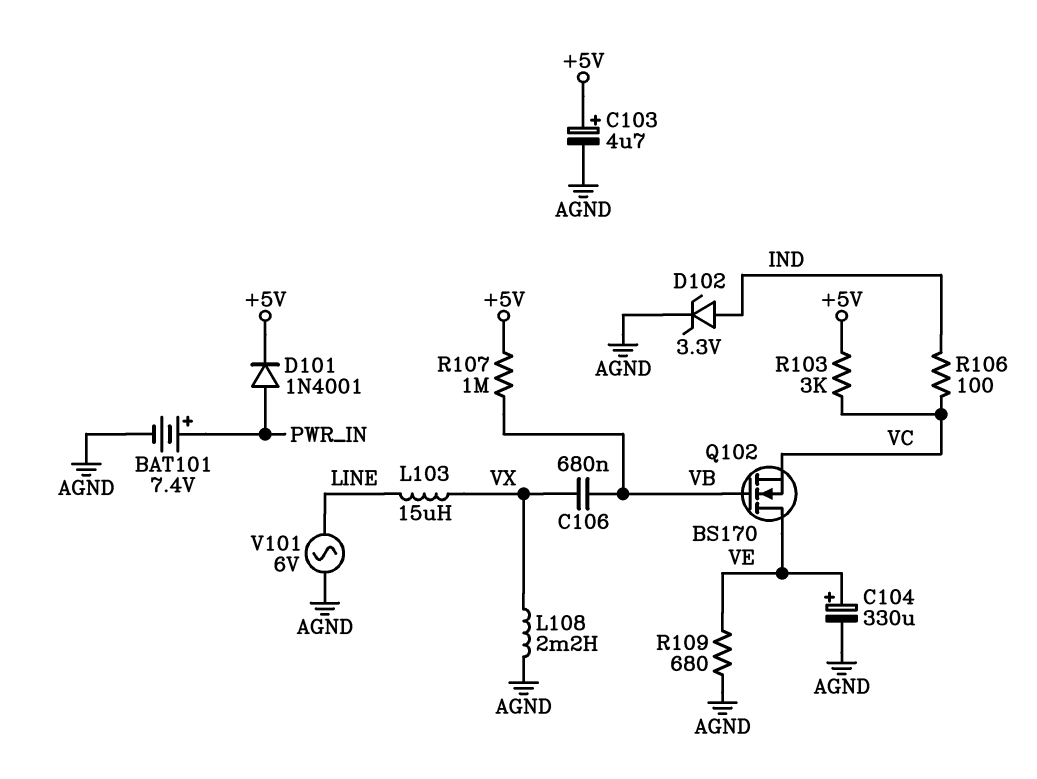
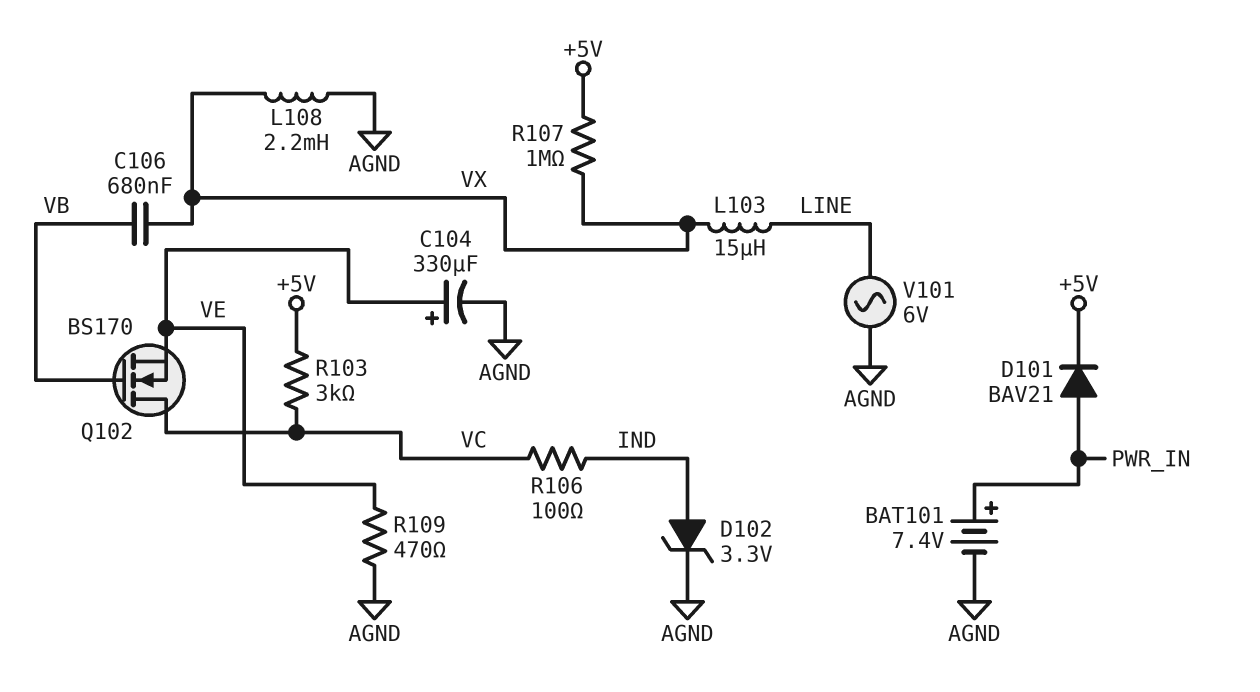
C103: 4.7uF (plus +5V, minus AGND) -> none
D101: diode 1N4001 (A PWR_IN, K +5V) -> diode BAV21 (A PWR_IN, K +5V)
Q102: NMOS BS170 (G VB, D VE, S VC) -> NMOS BS170 (G VB, D VC, S VE)
R107: 1M (+5V, VB) -> 1M (+5V, VX)
R109: 680 (AGND, VE) -> 470 (AGND, VE)

